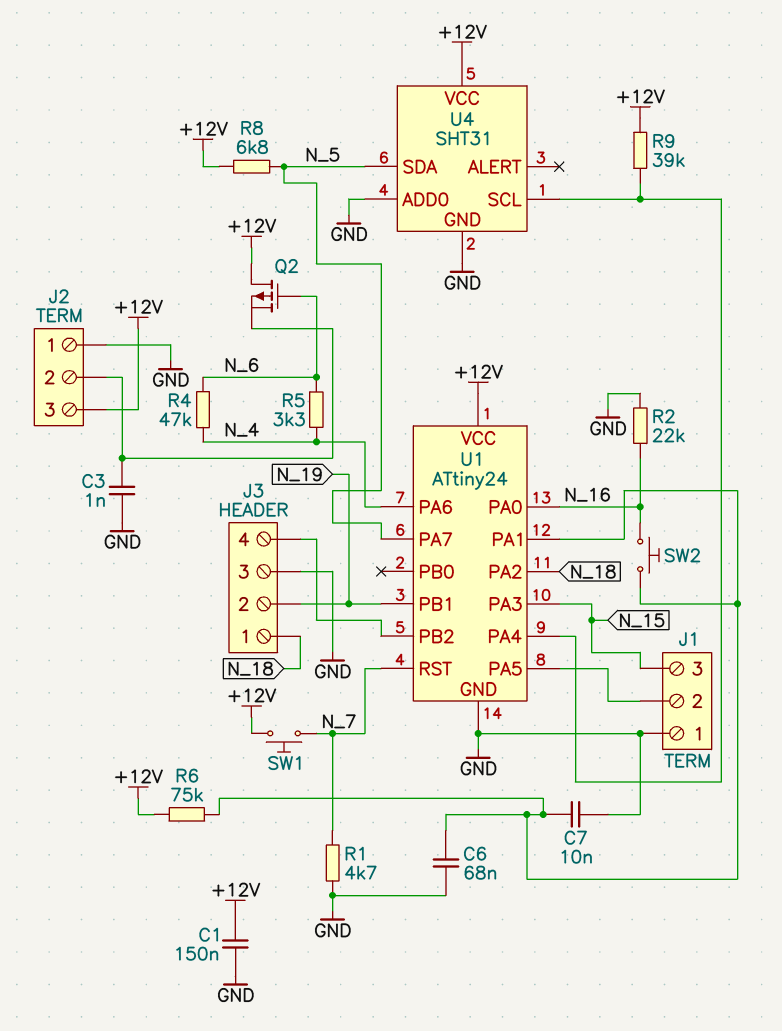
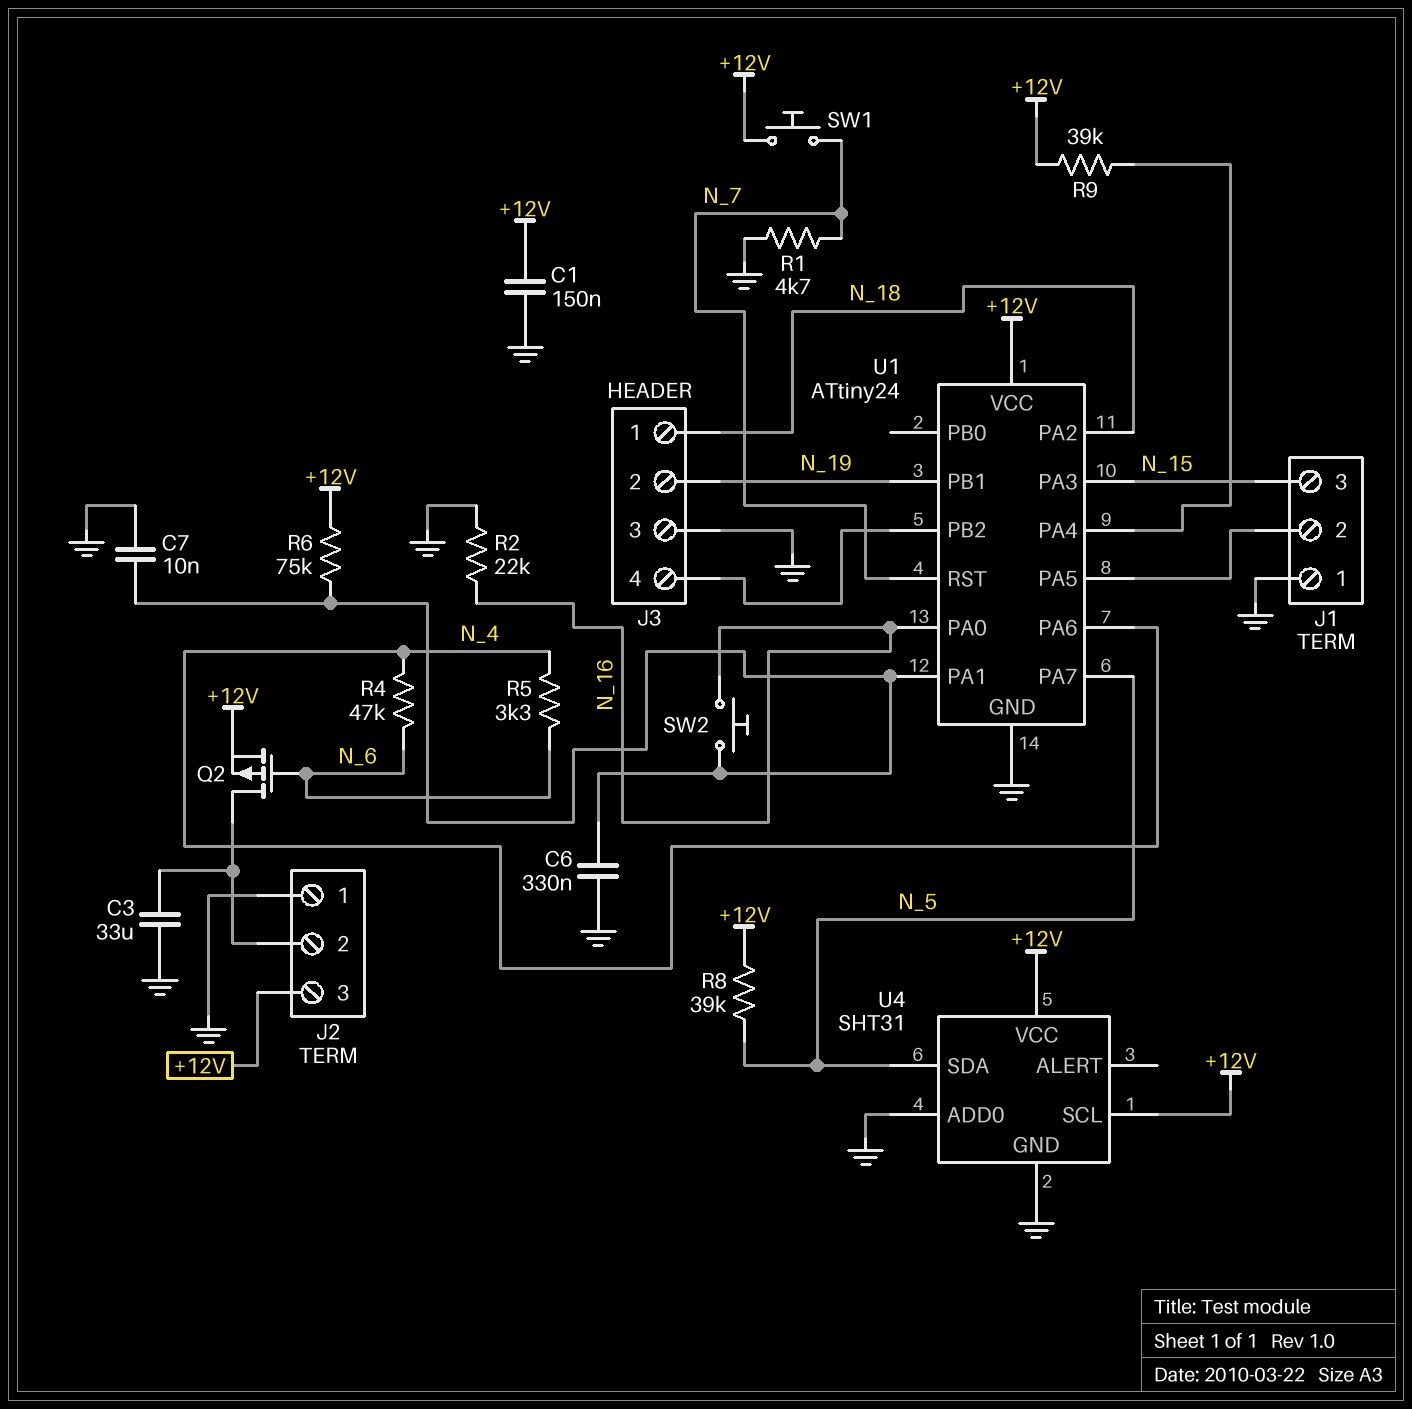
C3: 1nF (GND, J2/2) -> 33uF (GND, J2/2)
C6: 68nF (GND, U1/PA1) -> 330nF (GND, U1/PA1)
Q2: PMOS (G N_6, D +12V, S J2/2) -> PMOS (G N_6, D J2/2, S +12V)
R8: 6.8k (+12V, N_5) -> 39k (+12V, N_5)
U4 pin SCL: U1/PA4 -> +12V

